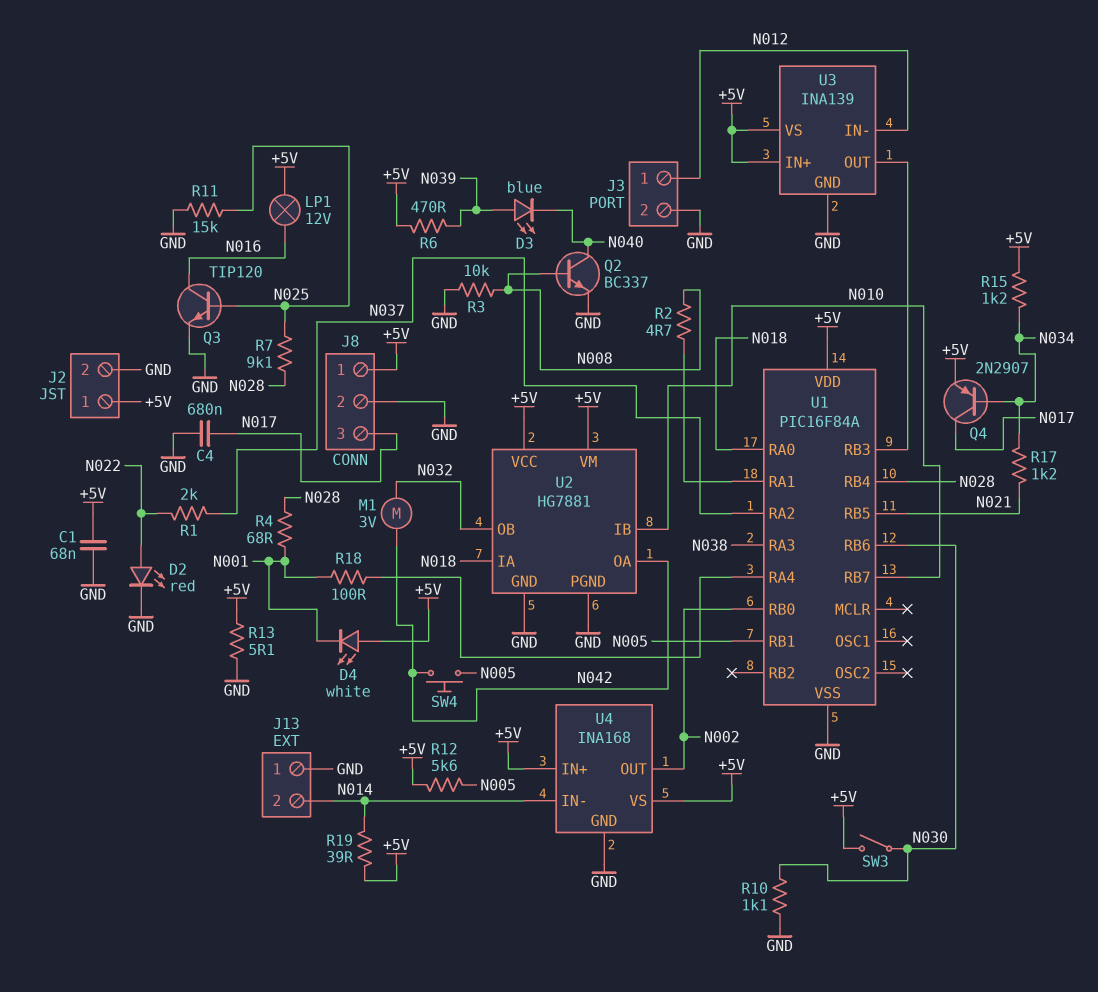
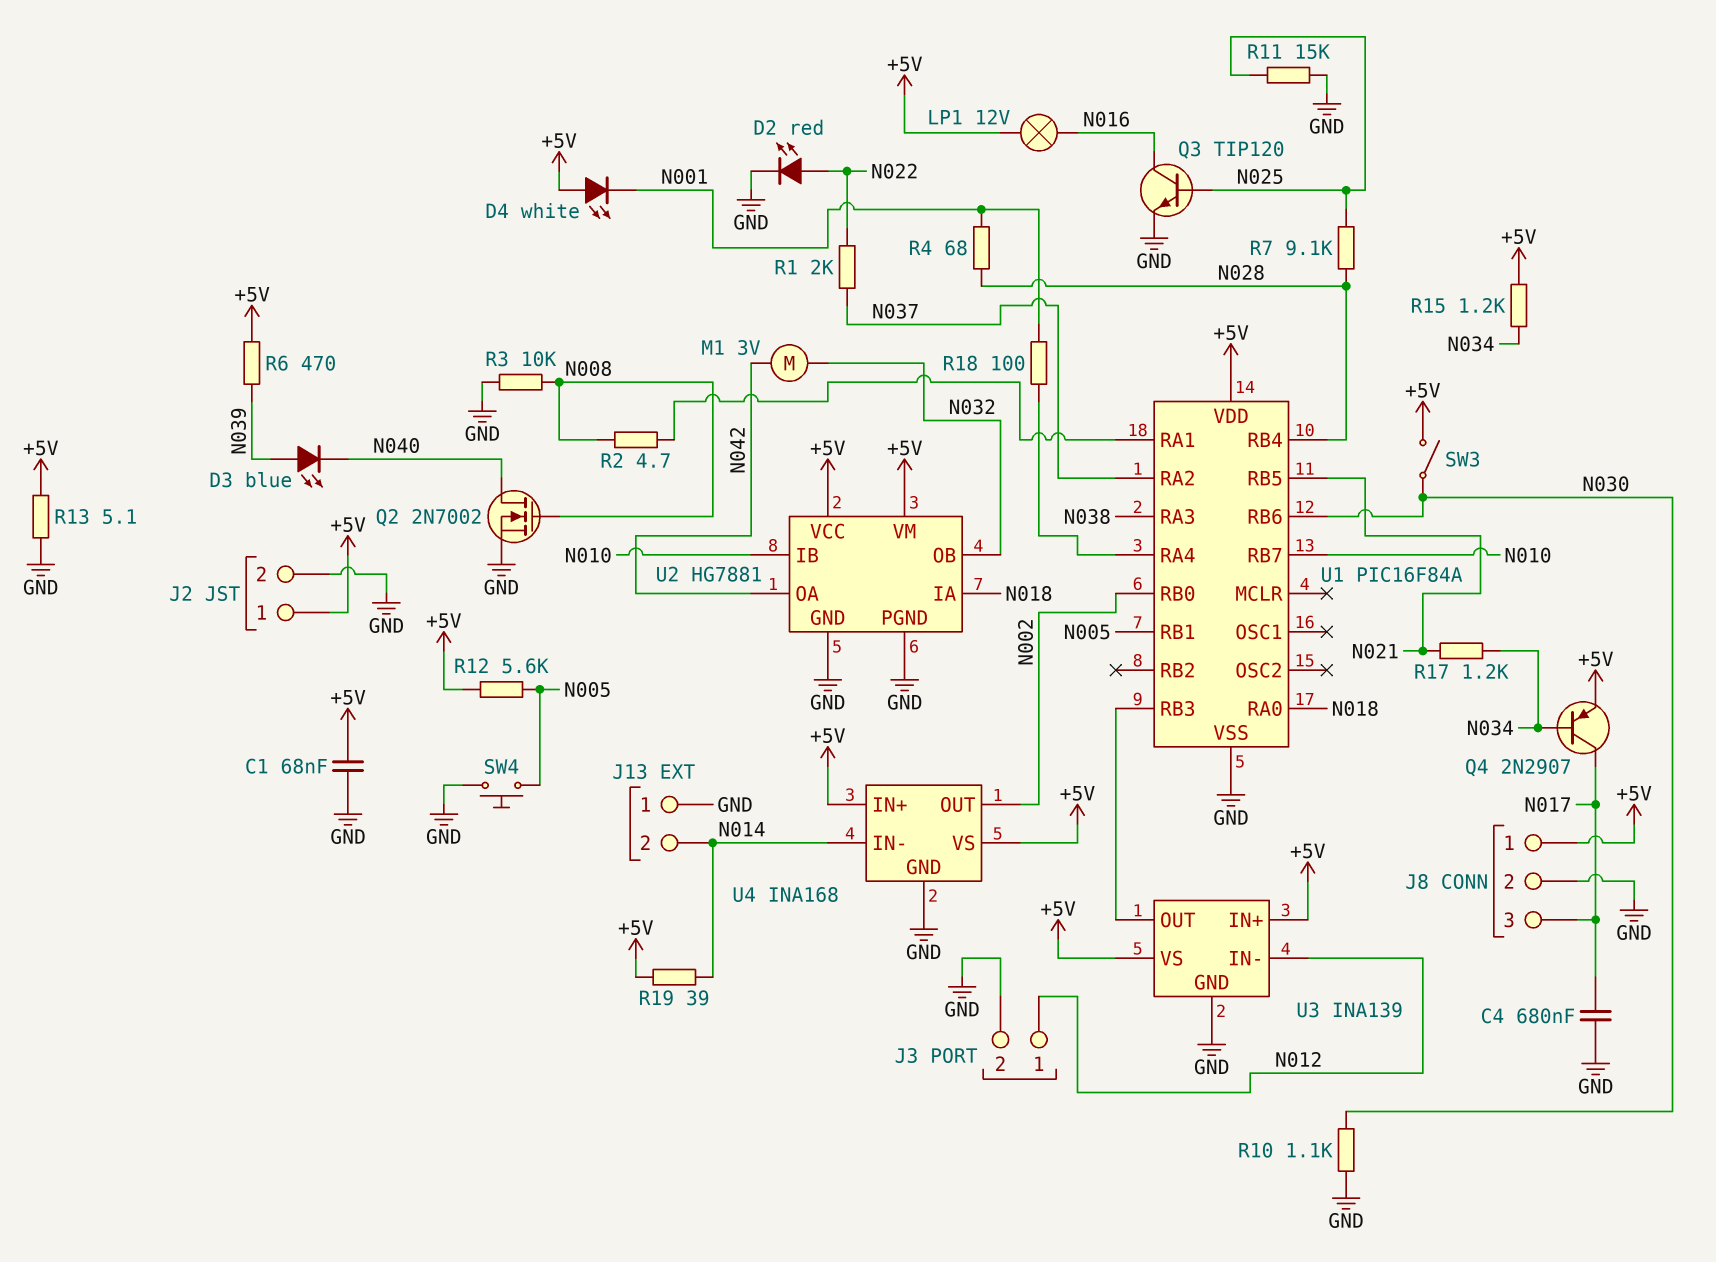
Q2: NPN BC337 (B N008, C N040, E GND) -> NMOS 2N7002 (G N008, D N040, S GND)
SW4: button (N005, N042) -> button (GND, N005)

